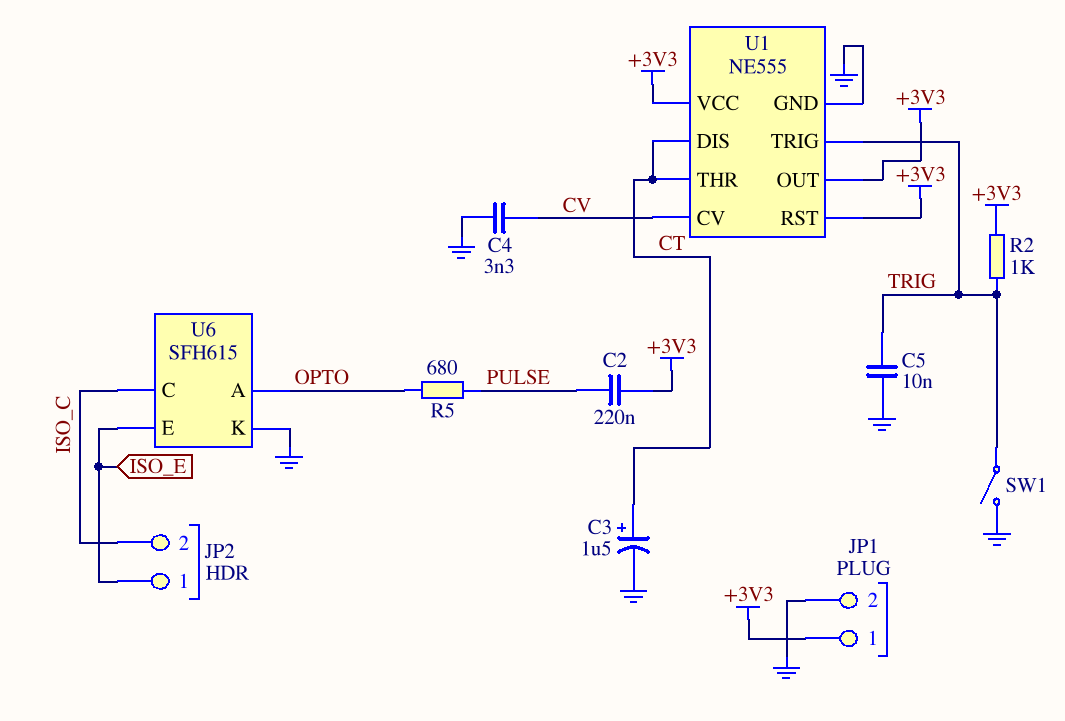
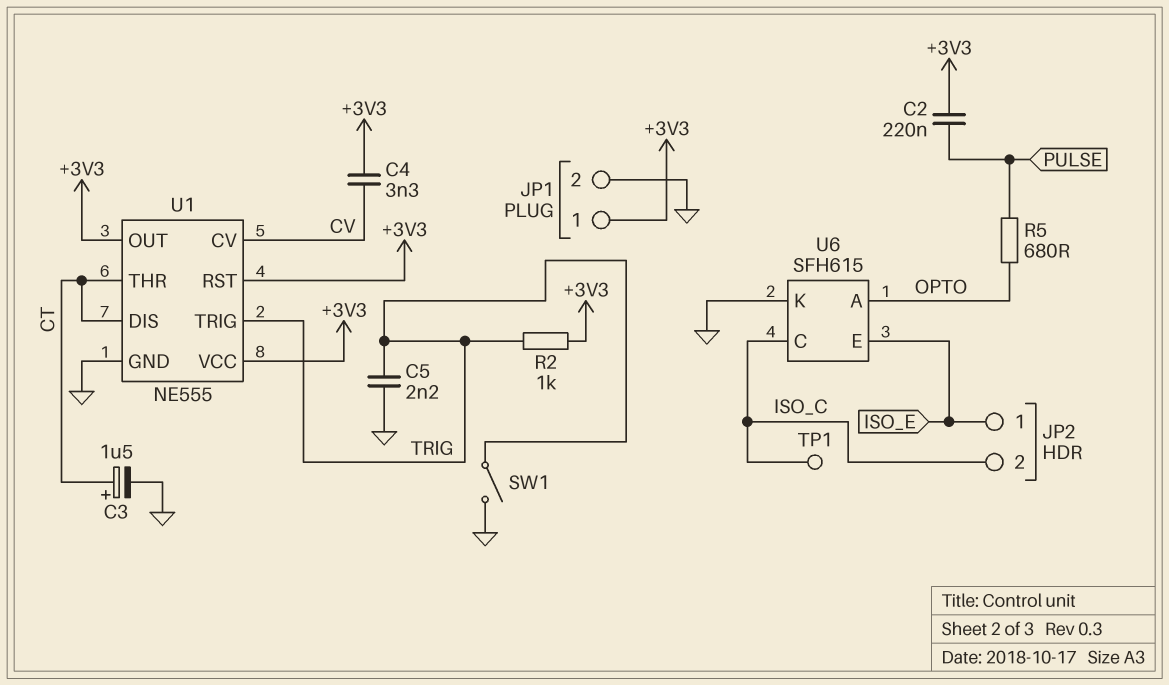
C4: 3.3nF (CV, GND) -> 3.3nF (+3V3, CV)
C5: 10nF (GND, TRIG) -> 2.2nF (GND, TRIG)
TP1: none -> test point (ISO_C)

